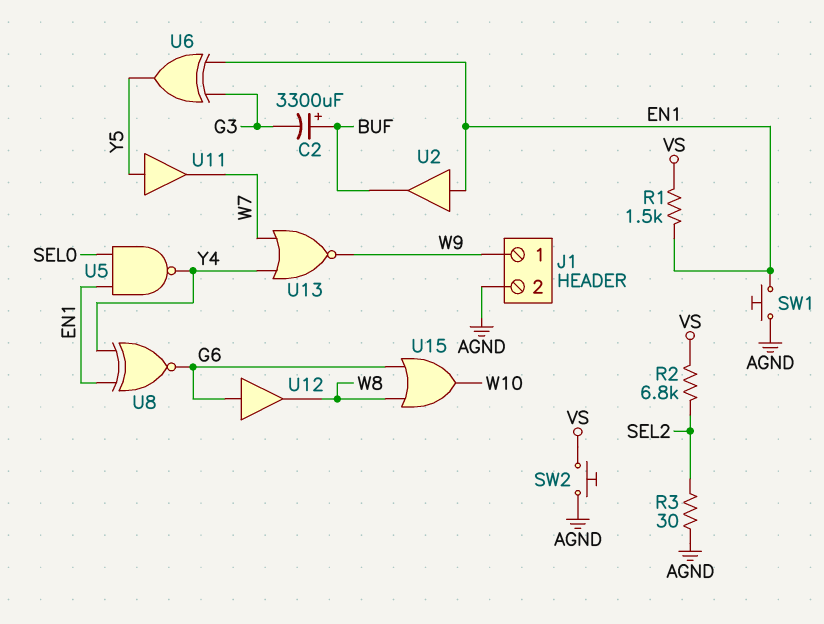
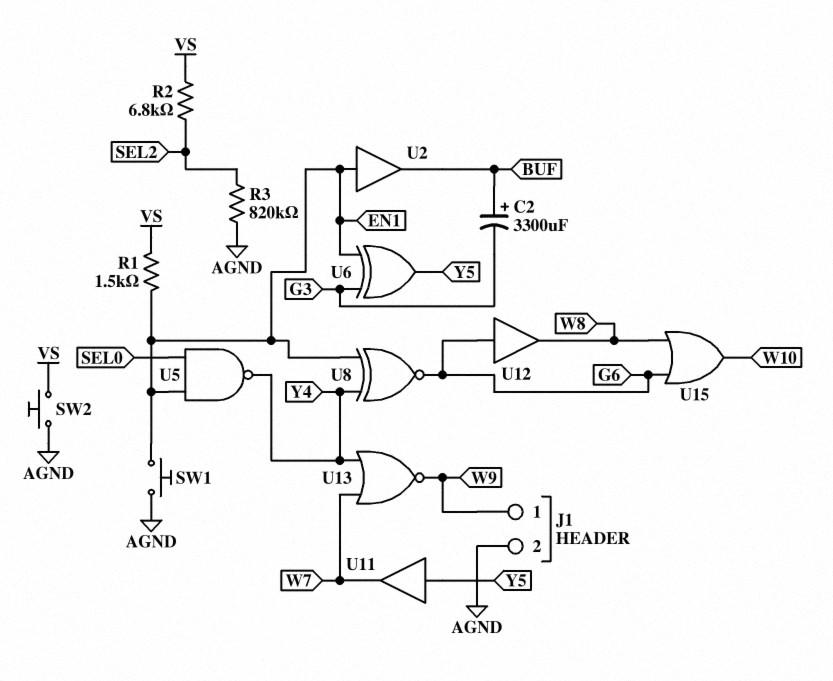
R3: 30 (AGND, SEL2) -> 820k (AGND, SEL2)

